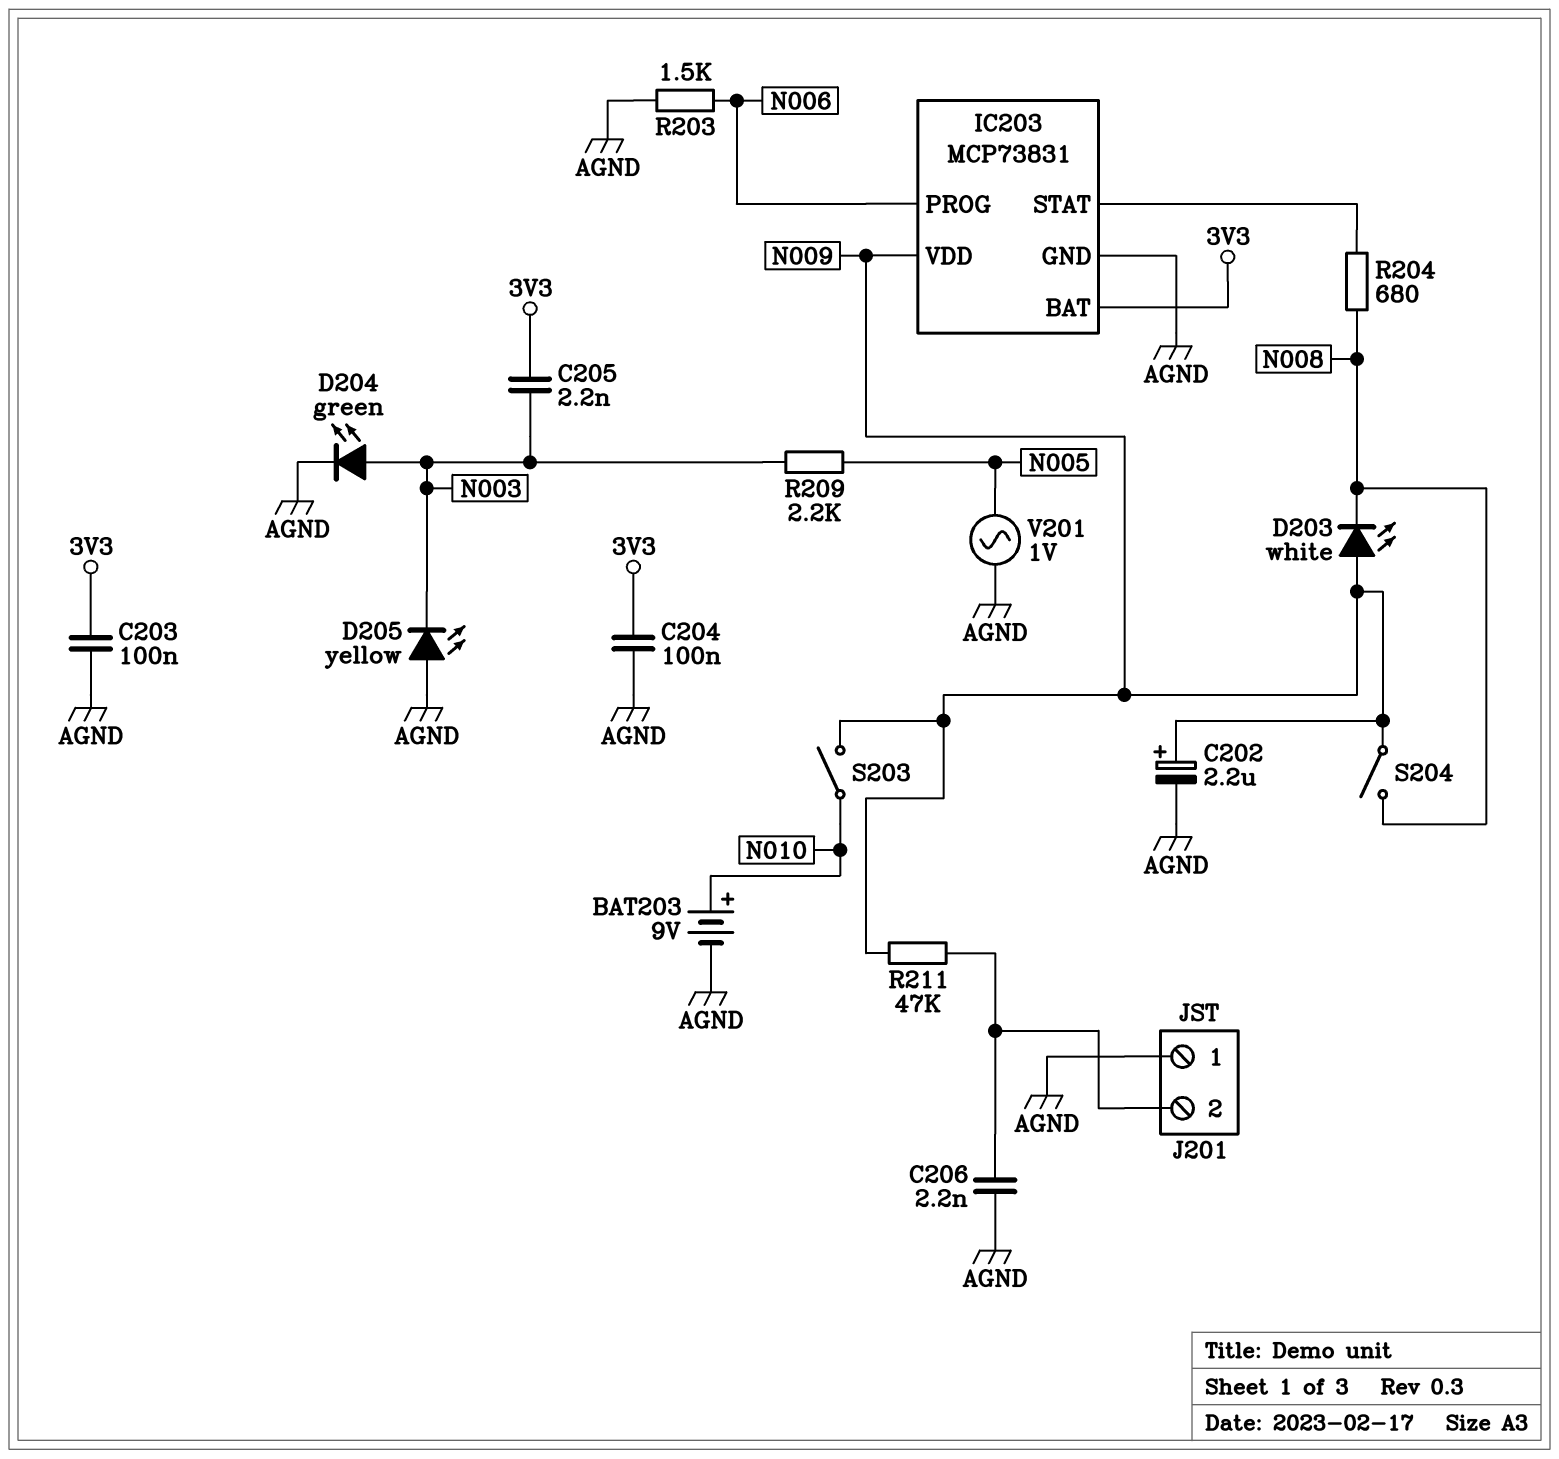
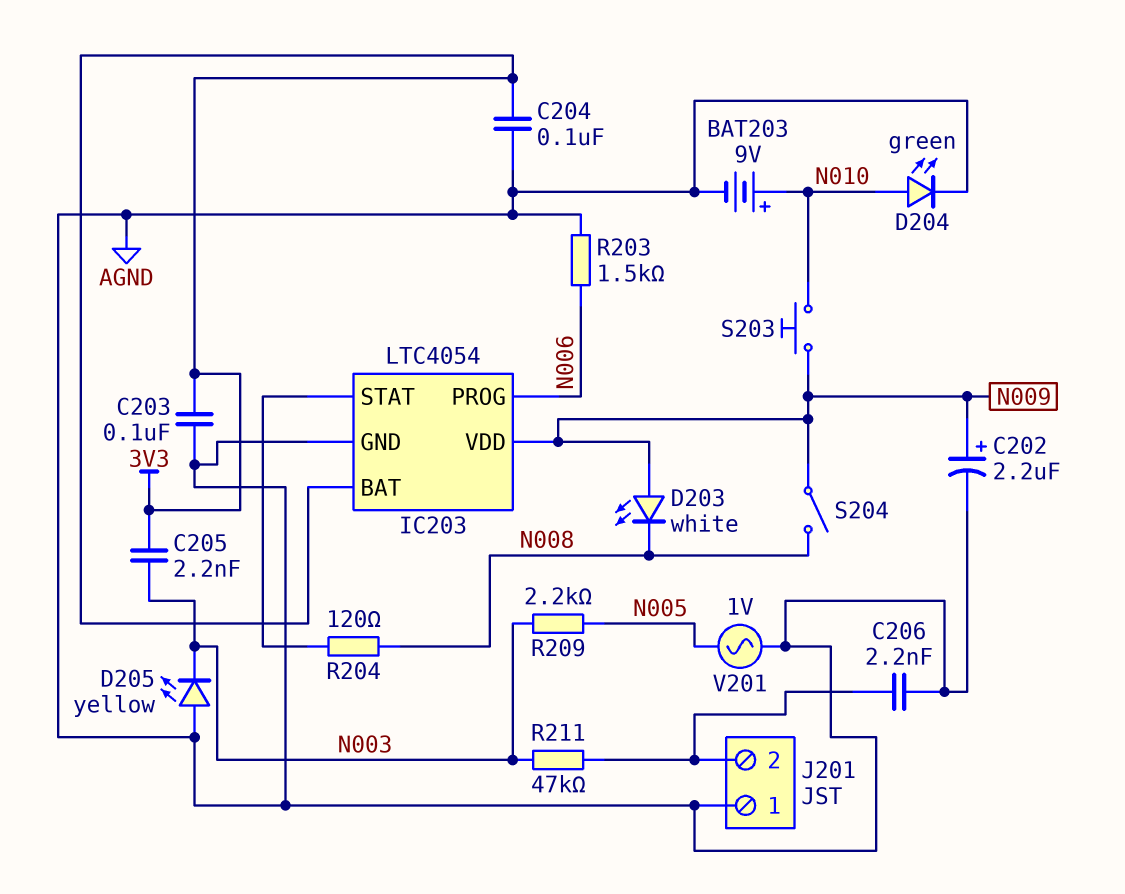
D204: LED green (A N003, K AGND) -> LED green (A N010, K AGND)
IC203: MCP73831 -> LTC4054
R204: 680 (IC203/STAT, N008) -> 120 (IC203/STAT, N008)
R211: 47k (J201/2, N009) -> 47k (J201/2, N003)
S203: switch (N009, N010) -> button (N009, N010)

